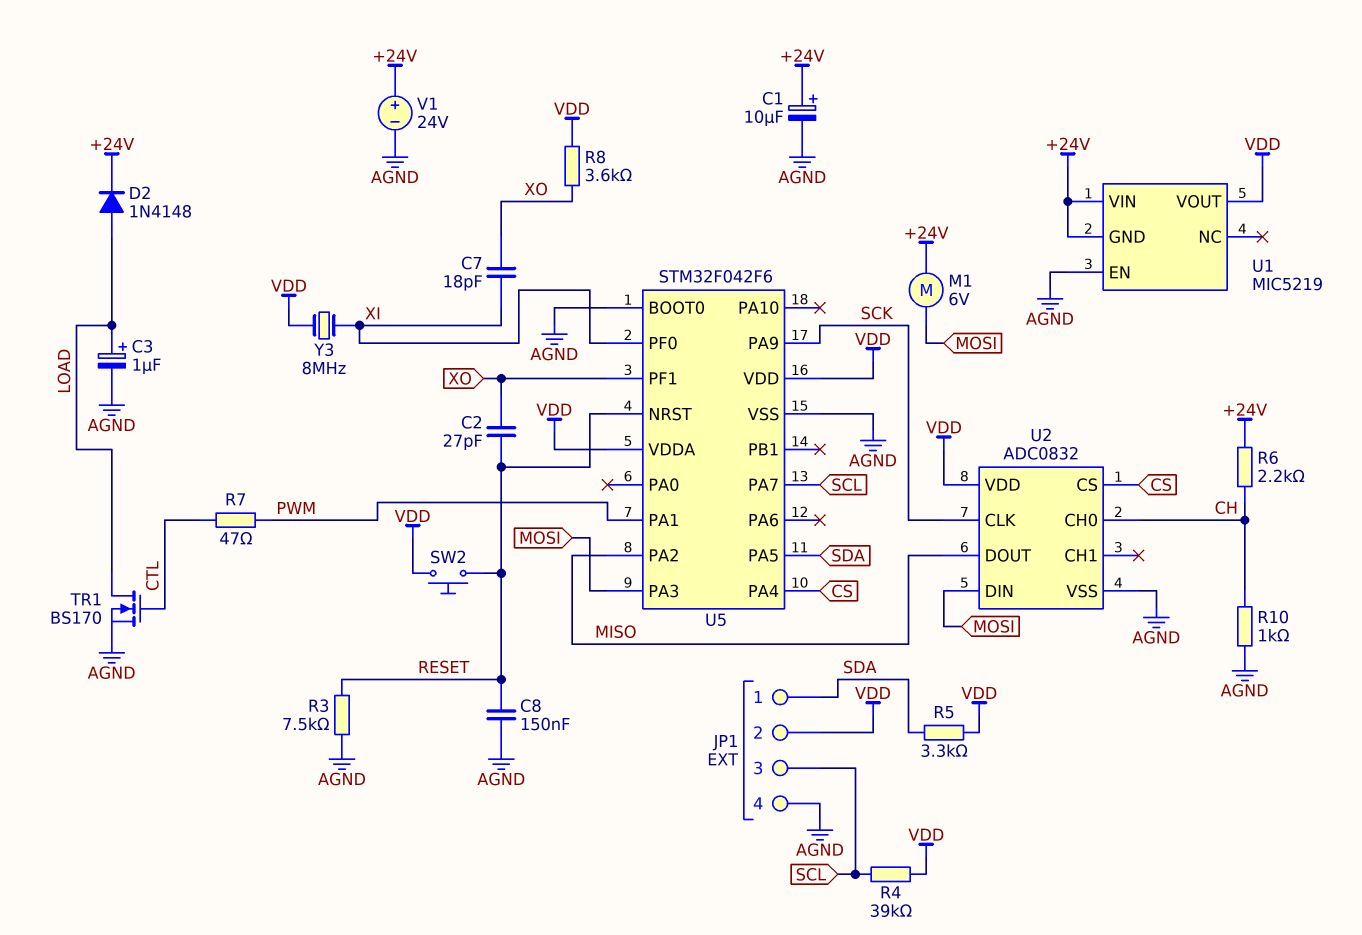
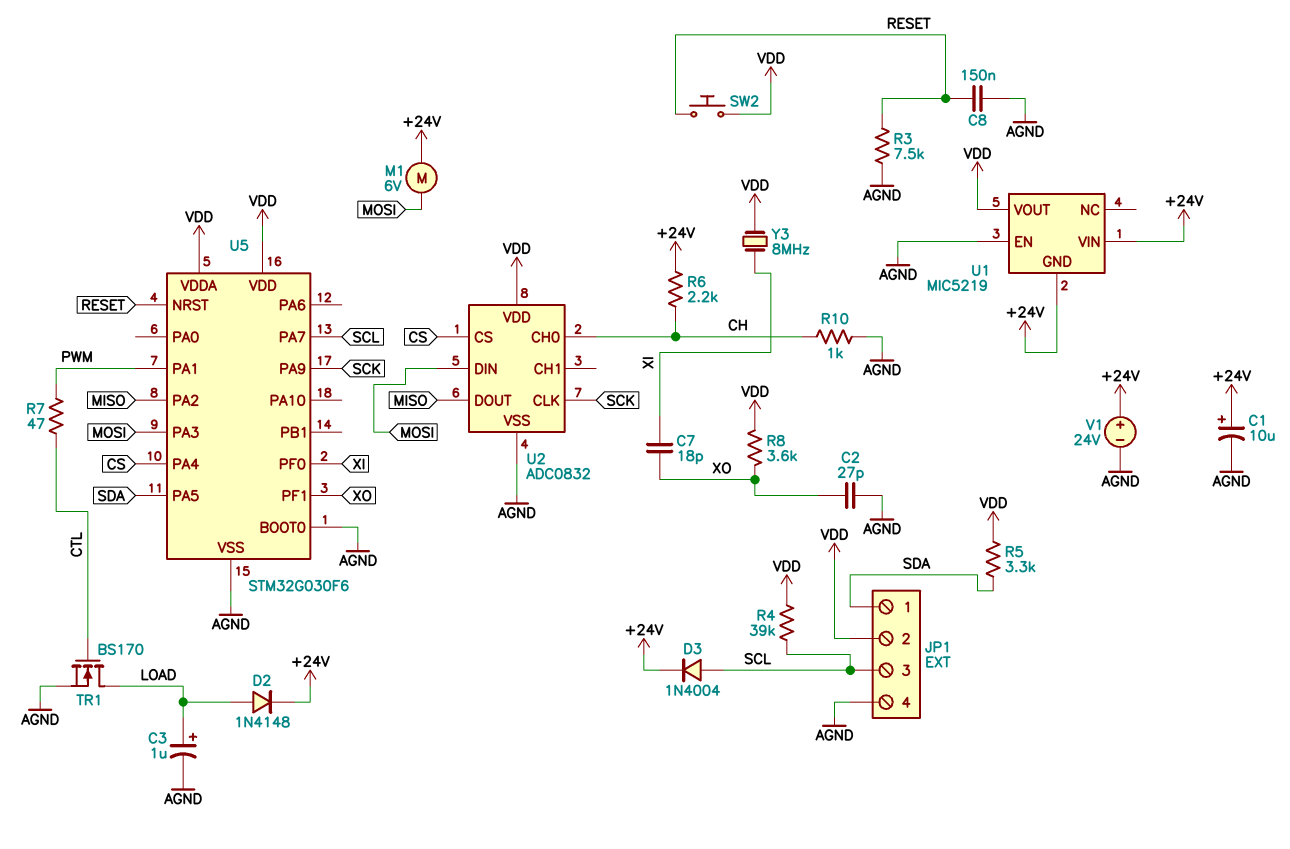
C2: 27pF (RESET, XO) -> 27pF (AGND, XO)
D3: none -> diode 1N4004 (A SCL, K +24V)
U5: STM32F042F6 -> STM32G030F6

